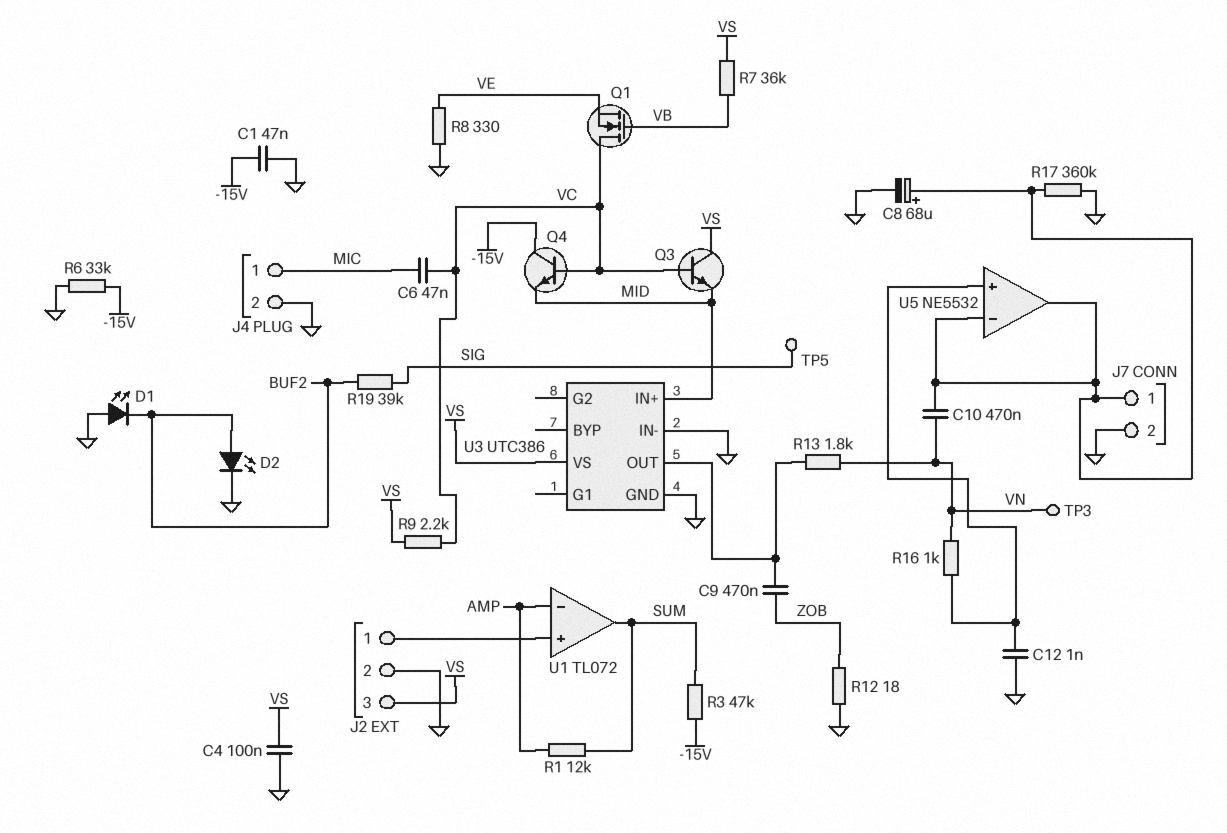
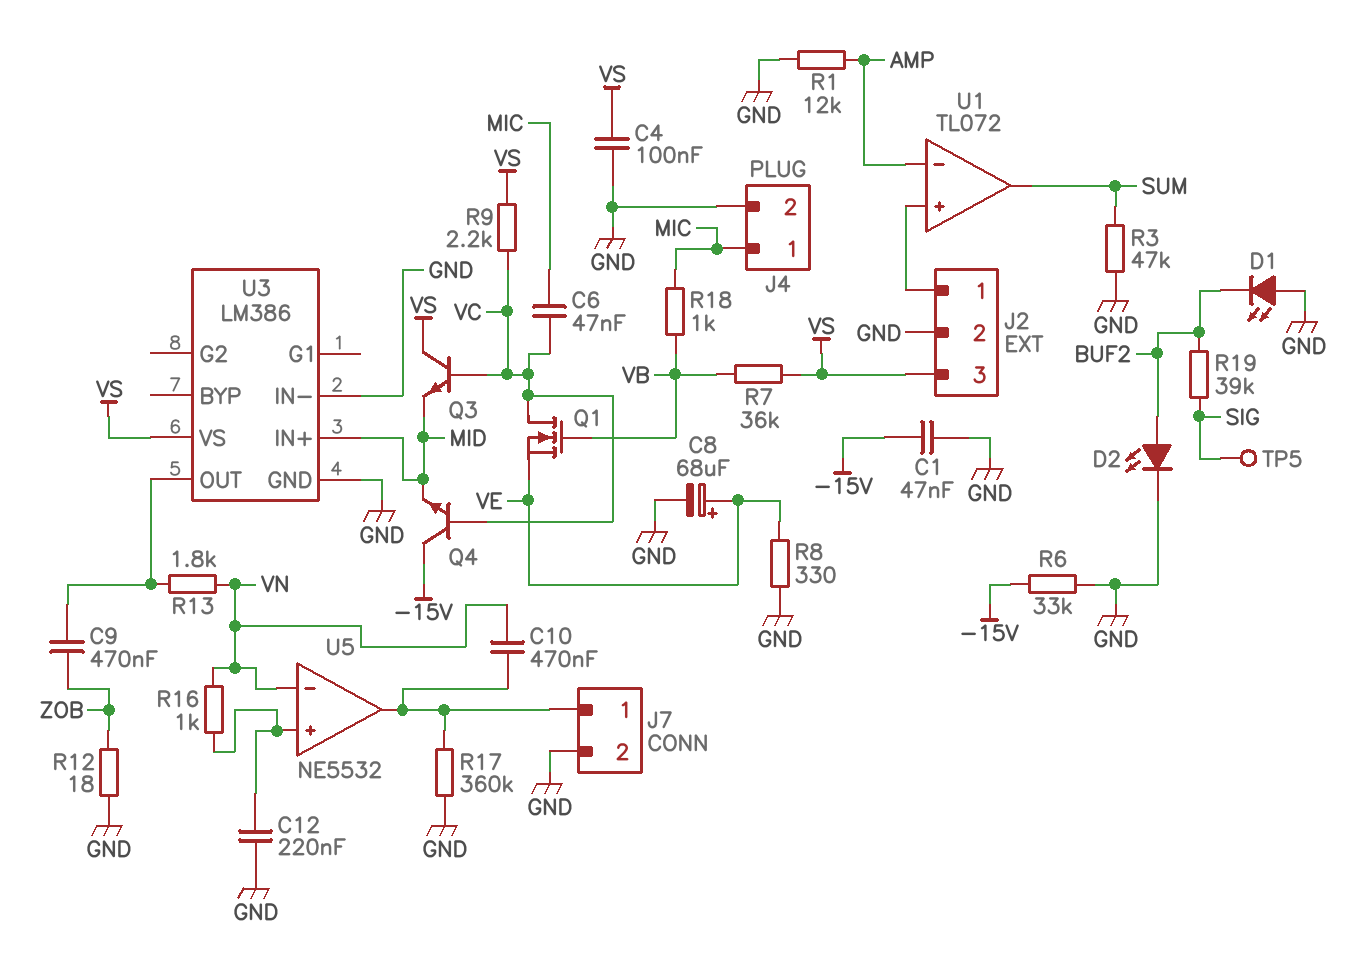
C8: 68uF (plus J7/1, minus GND) -> 68uF (plus VE, minus GND)
C12: 1nF (GND, U5/in+) -> 220nF (GND, U5/in+)
R1: 12k (AMP, SUM) -> 12k (AMP, GND)
R3: 47k (-15V, SUM) -> 47k (GND, SUM)
R18: none -> 1k (MIC, VB)
TP3: test point (VN) -> none
U3: UTC386 -> LM386
U5 pin in-: J7/1 -> VN

